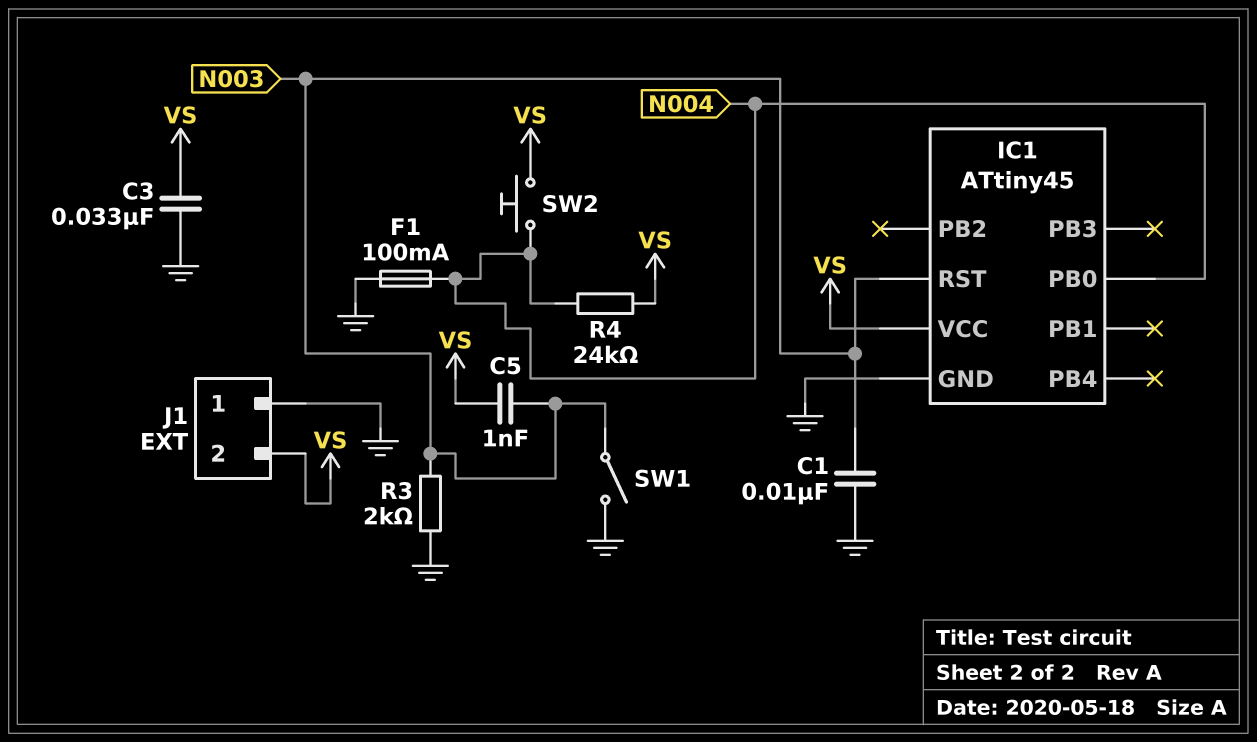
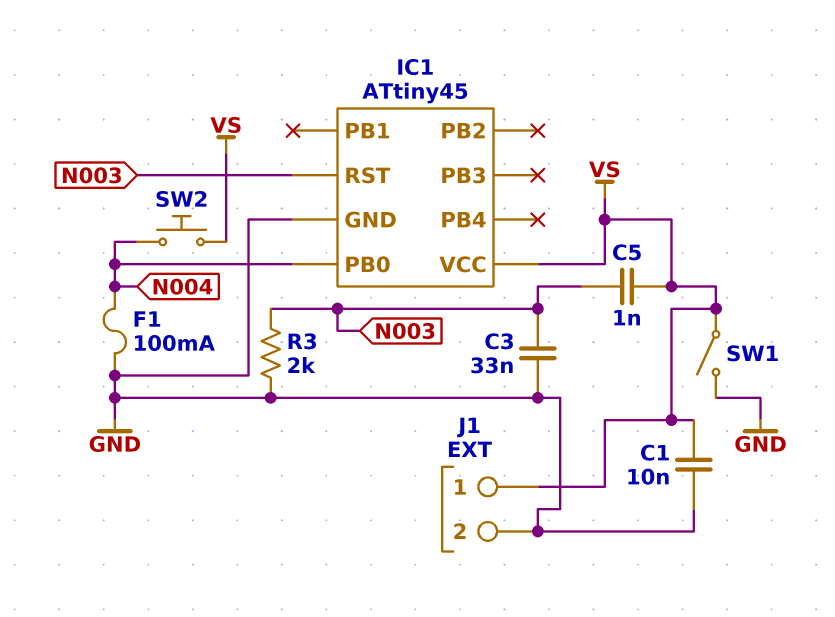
C1: 10nF (GND, N003) -> 10nF (GND, VS)
C3: 33nF (GND, VS) -> 33nF (GND, N003)
J1 pin 1: GND -> VS
J1 pin 2: VS -> GND
R4: 24k (N004, VS) -> none
SW1: switch (GND, N003) -> switch (GND, VS)

